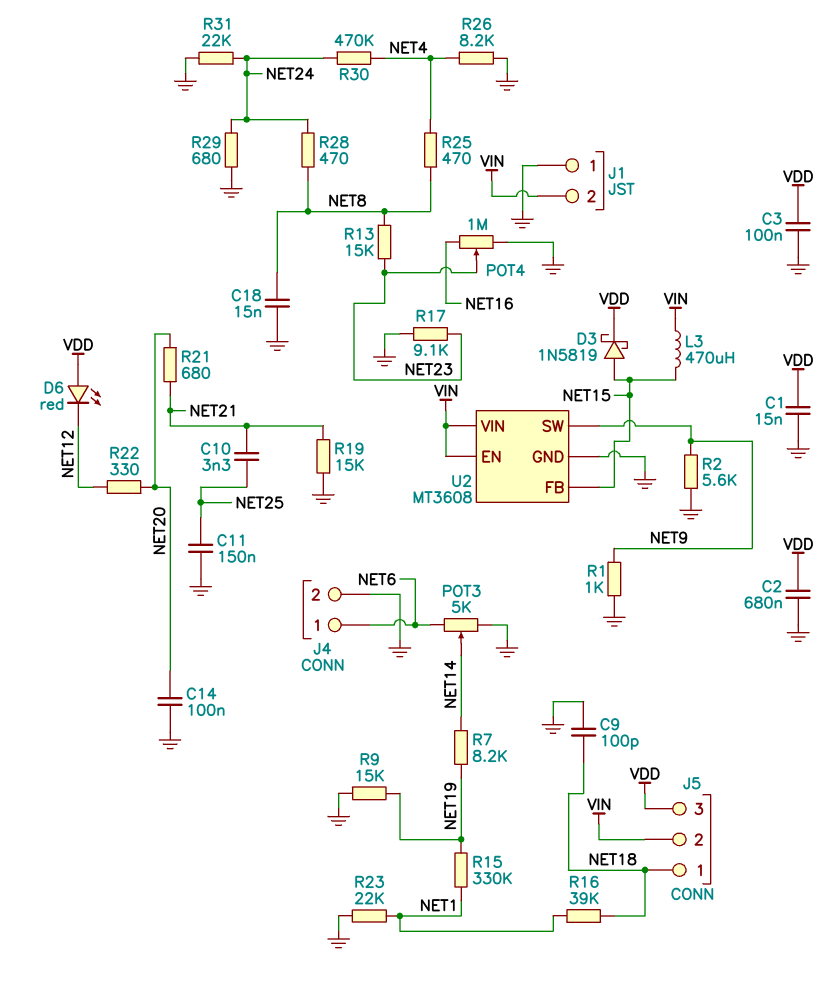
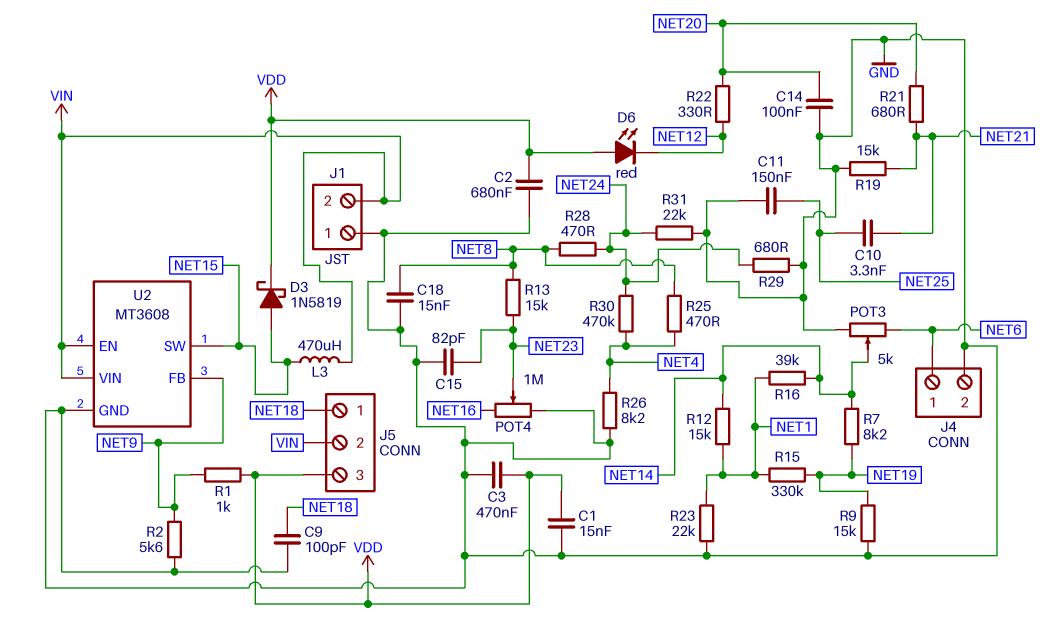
C3: 100nF (GND, VDD) -> 470nF (GND, VDD)
C15: none -> 82pF (GND, NET23)
R1: 1k (GND, NET9) -> 1k (NET9, VDD)
R12: none -> 15k (NET1, NET14)
R16: 39k (NET1, NET18) -> 39k (NET1, NET14)
R17: 9.1k (GND, NET23) -> none
U2 pin FB: NET15 -> NET9
U2 pin SW: NET9 -> NET15

